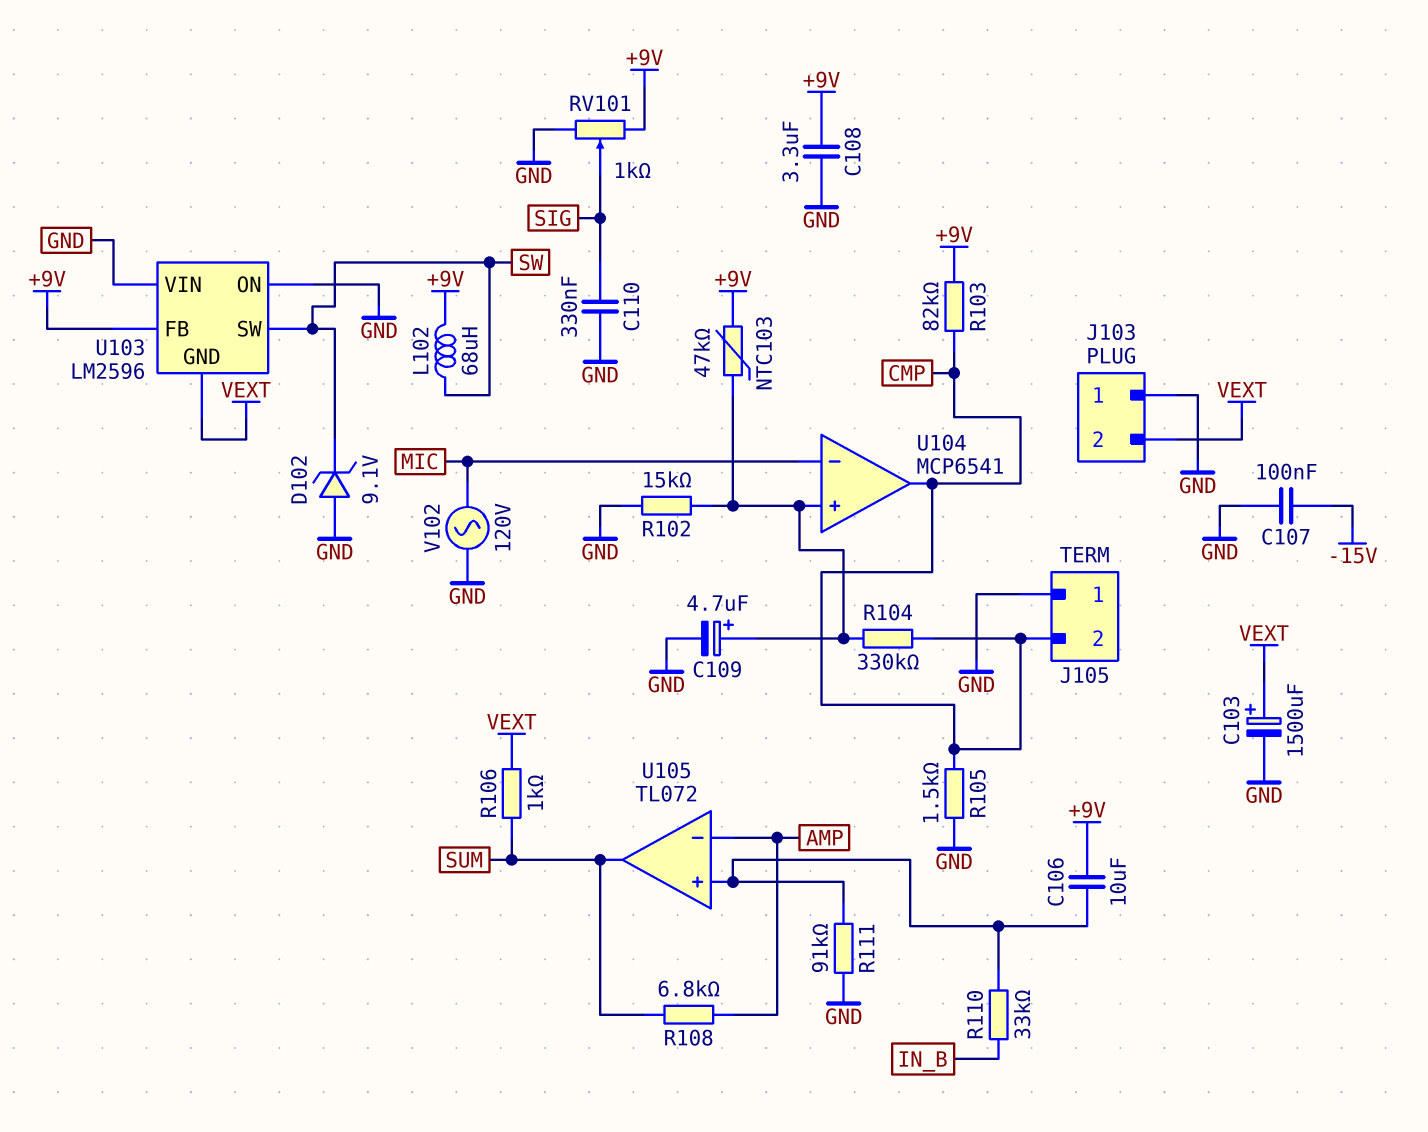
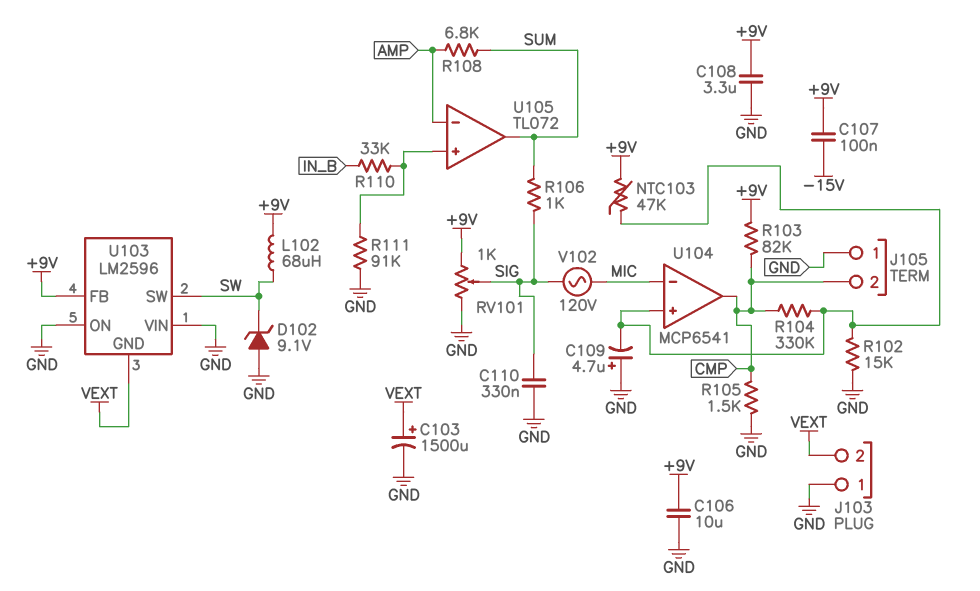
C106: 10uF (+9V, U105/in+) -> 10uF (+9V, GND)
C107: 100nF (-15V, GND) -> 100nF (+9V, -15V)
C109: 4.7uF (plus U104/in+, minus GND) -> 4.7uF (plus GND, minus U104/in+)
R106: 1k (SUM, VEXT) -> 1k (SIG, SUM)
V102: AC 120V (GND, MIC) -> AC 120V (MIC, SIG)

